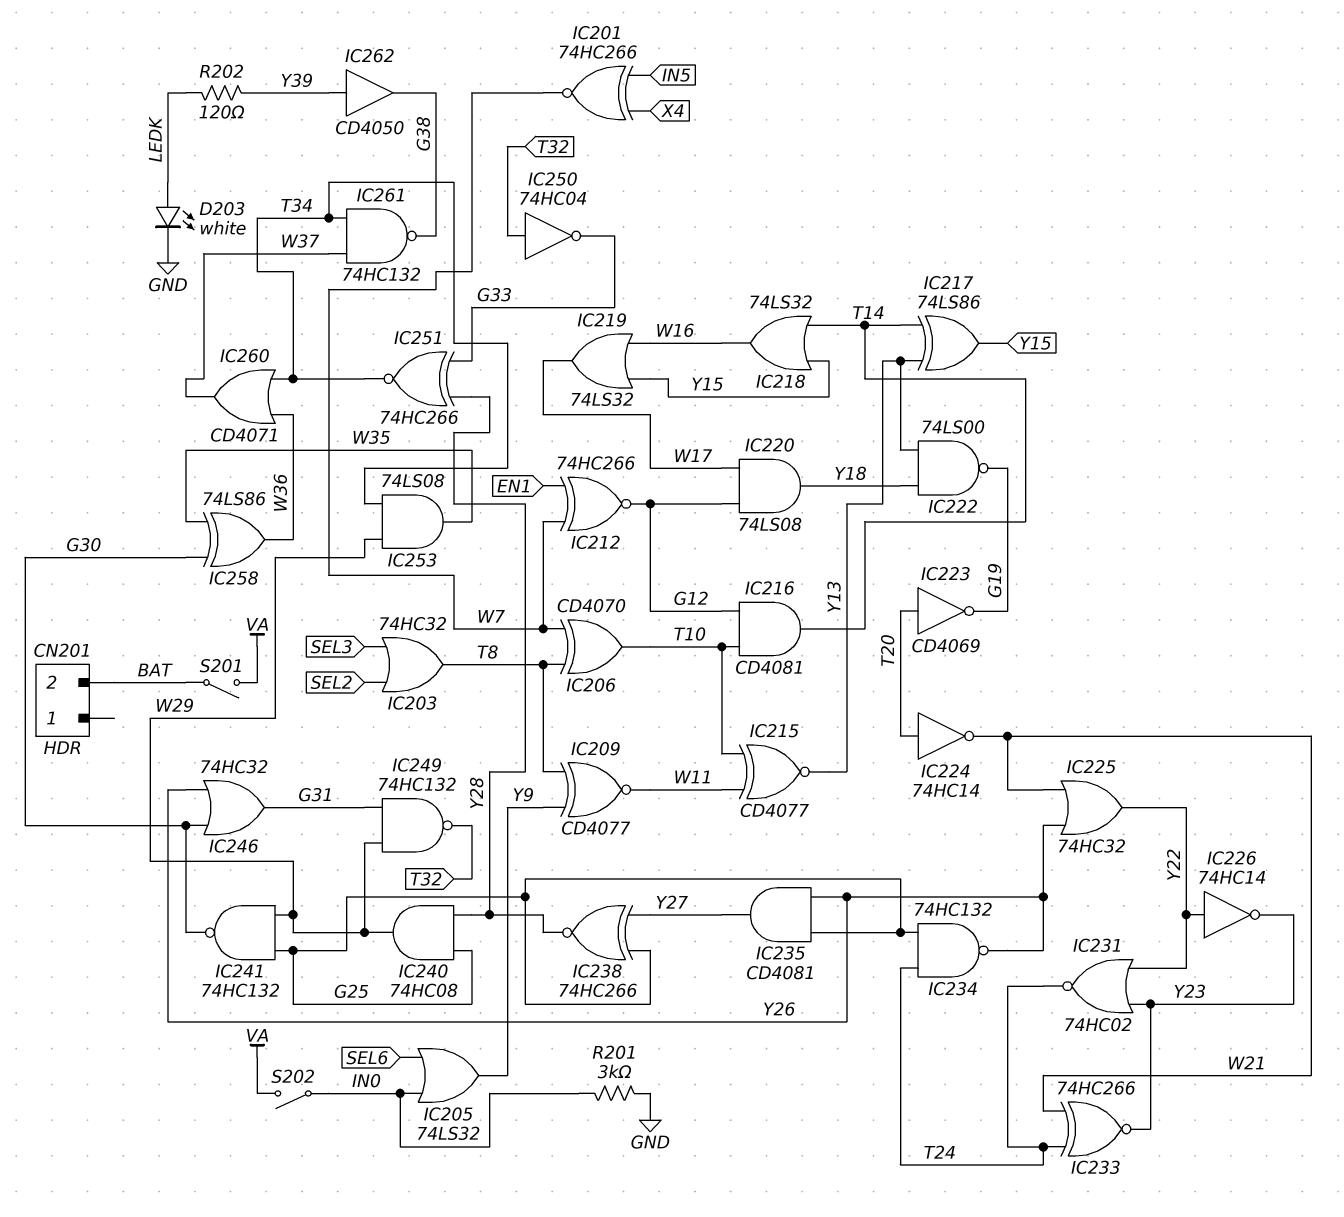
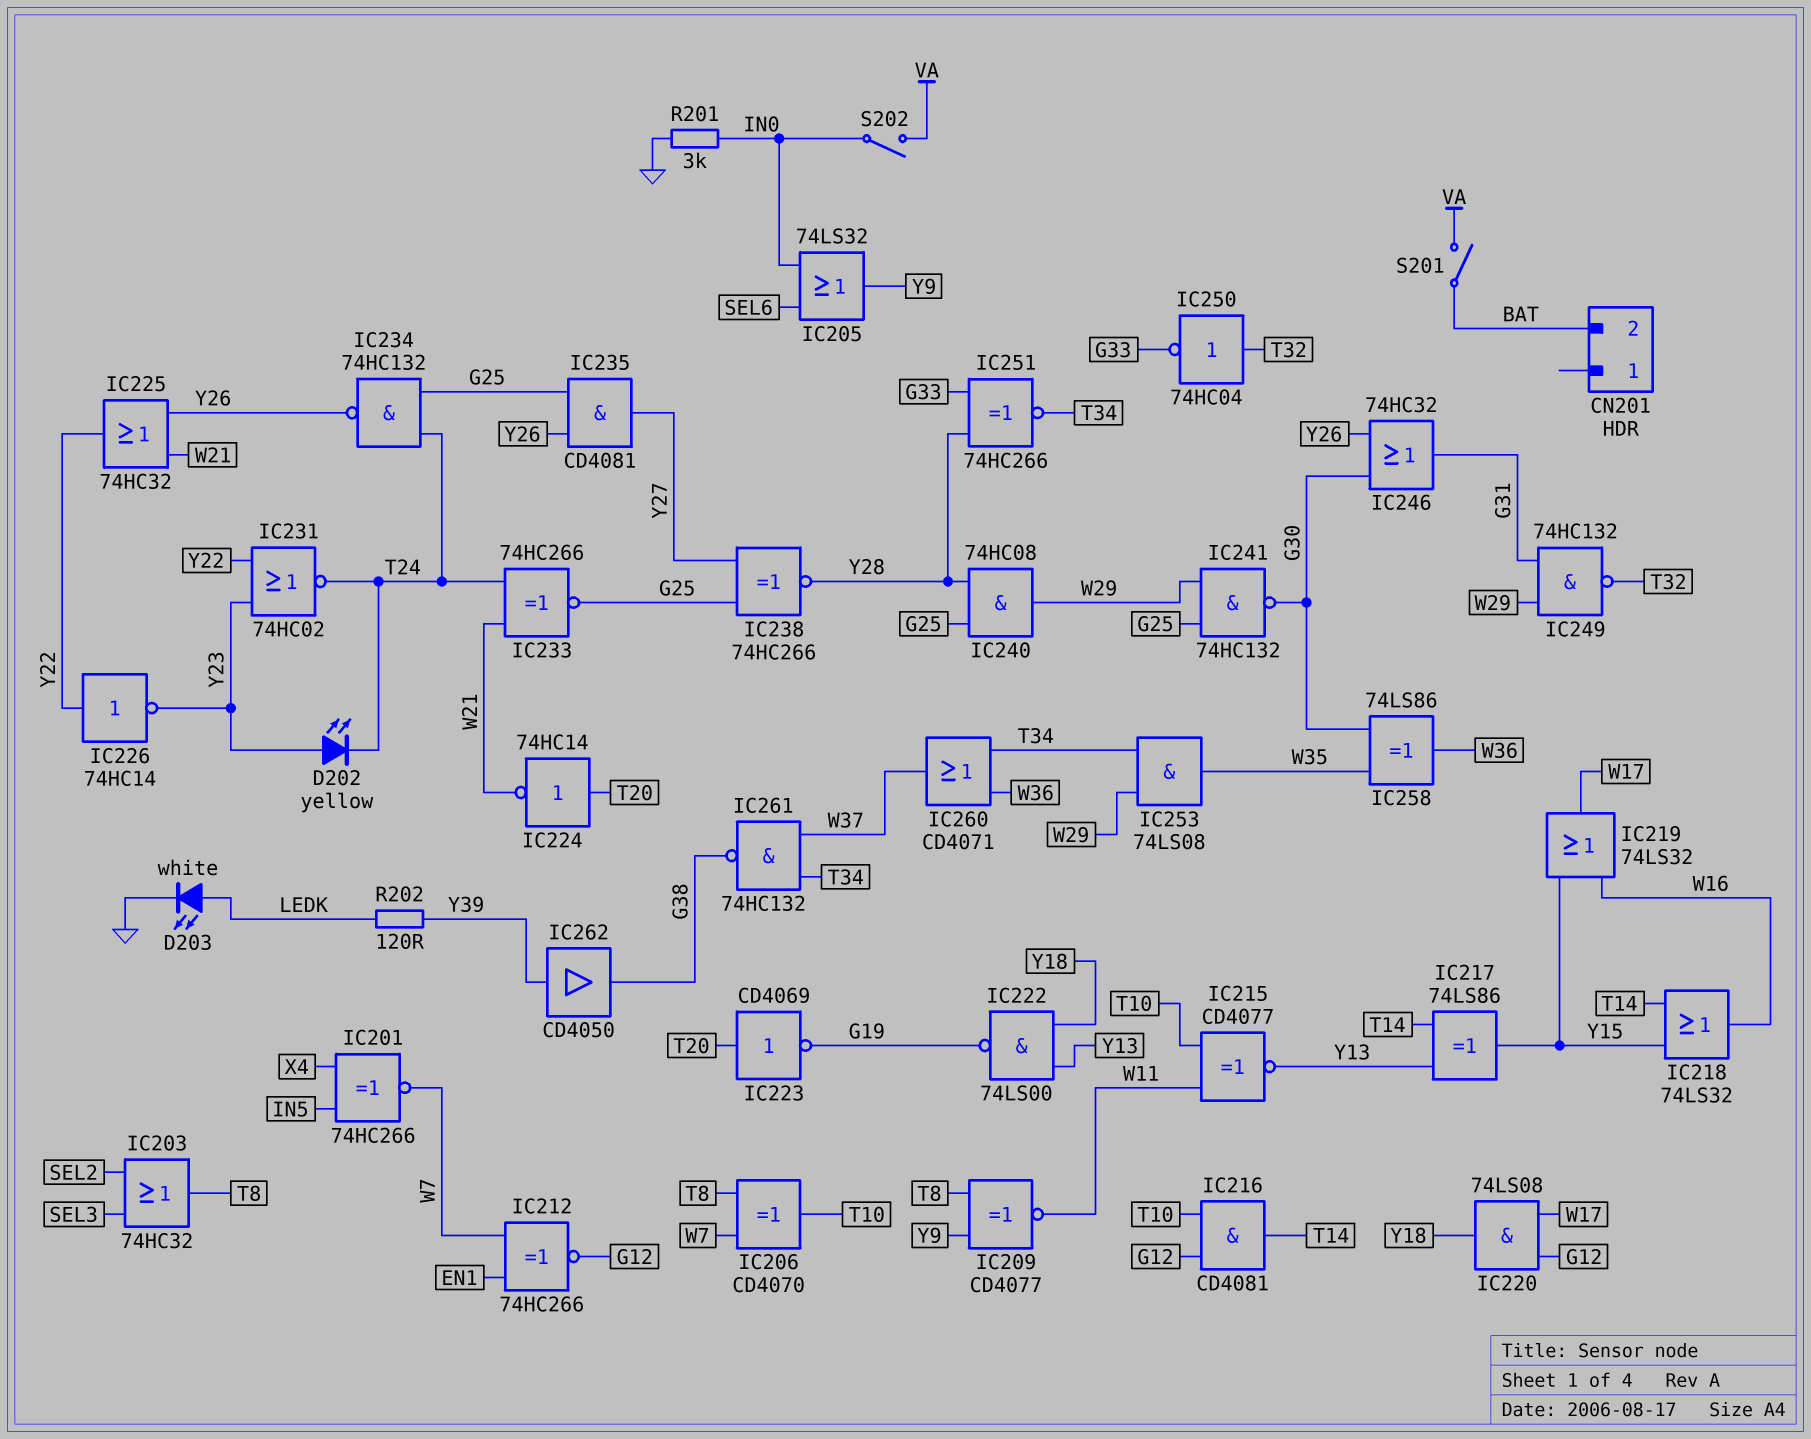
D202: none -> LED yellow (A Y23, K T24)
IC233: XNOR 74HC266 (in T24, in W21, out Y23) -> XNOR 74HC266 (in T24, in W21, out G25)

